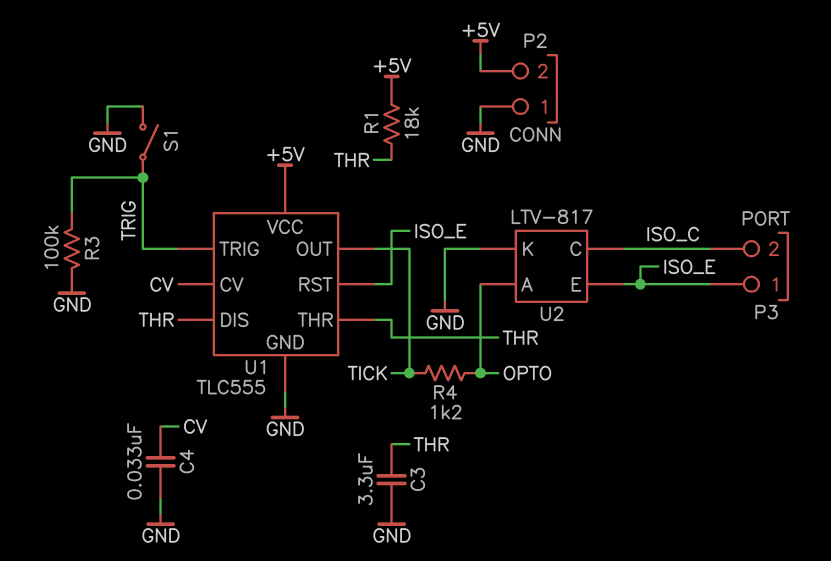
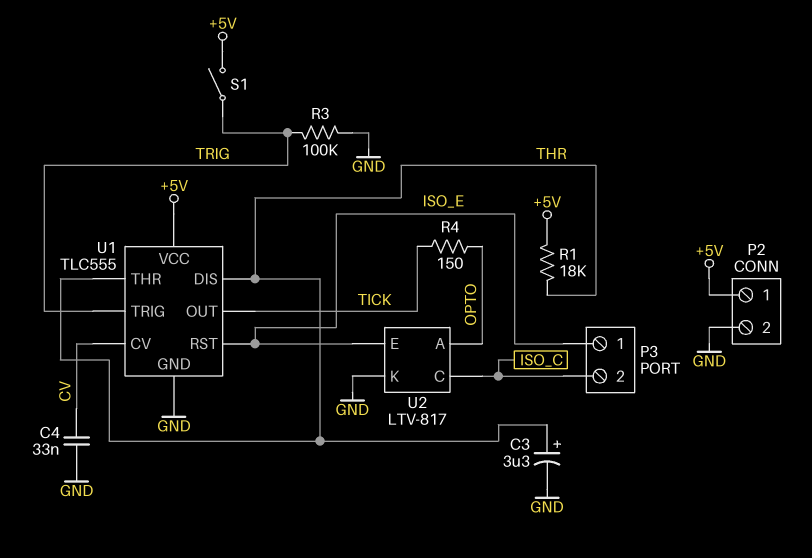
C3: 3.3uF (GND, THR) -> 3.3uF (plus THR, minus GND)
P2 pin 1: GND -> +5V
P2 pin 2: +5V -> GND
R4: 1.2k (OPTO, TICK) -> 150 (OPTO, TICK)
S1: switch (GND, TRIG) -> switch (+5V, TRIG)

